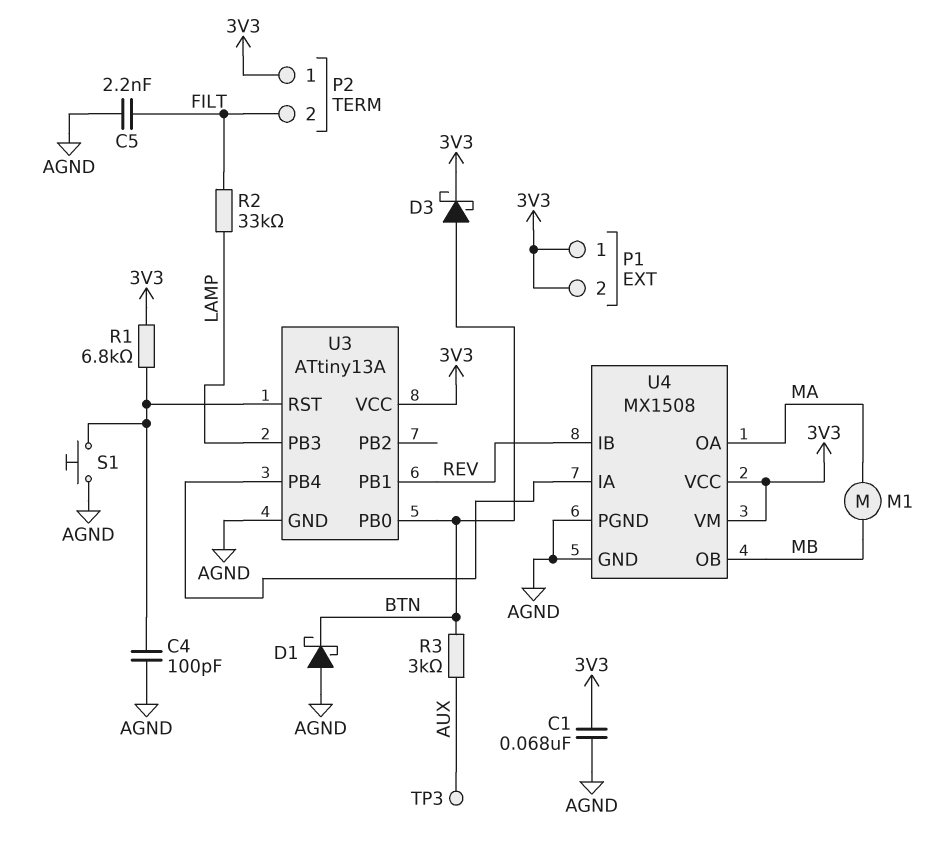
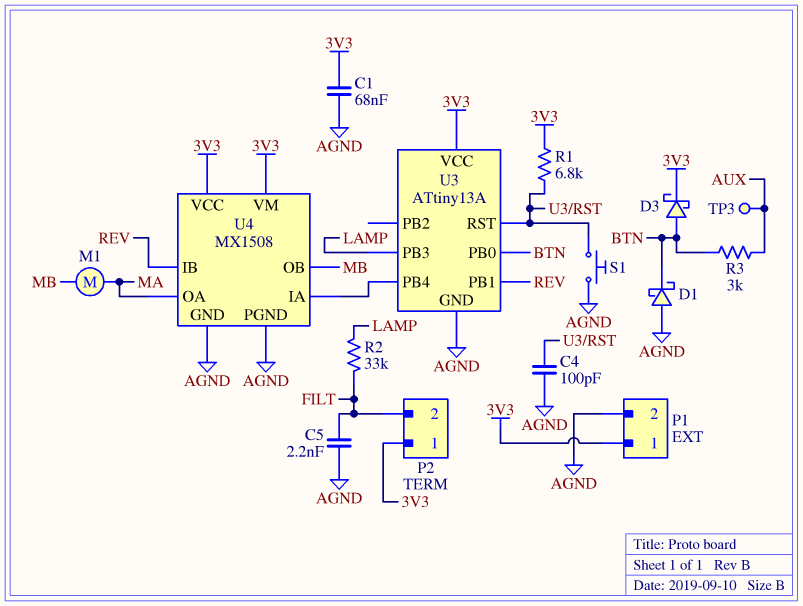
P1 pin 2: 3V3 -> AGND

